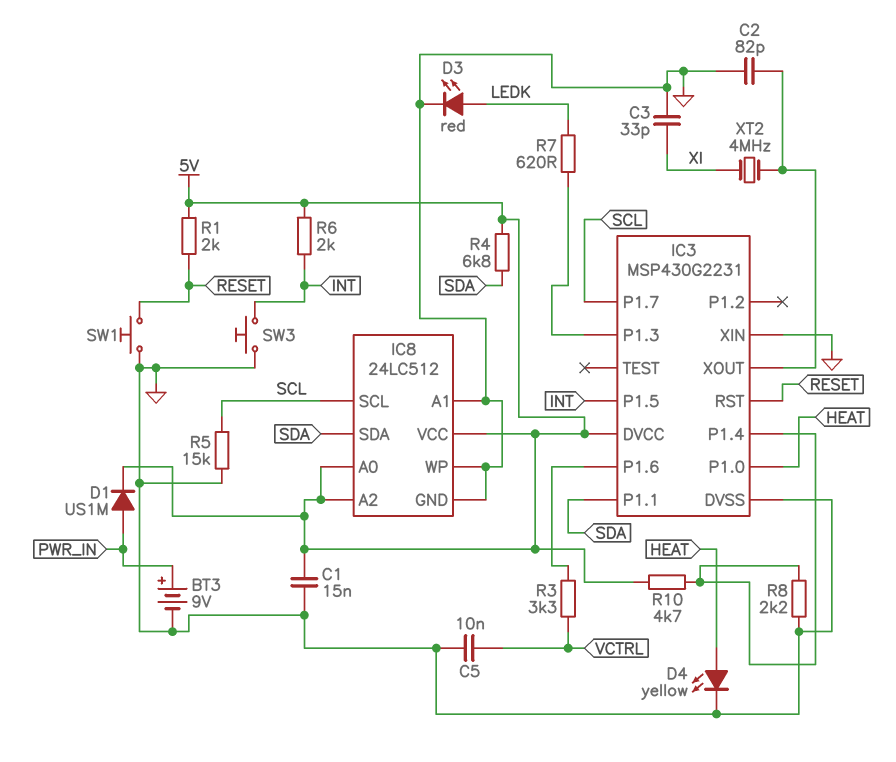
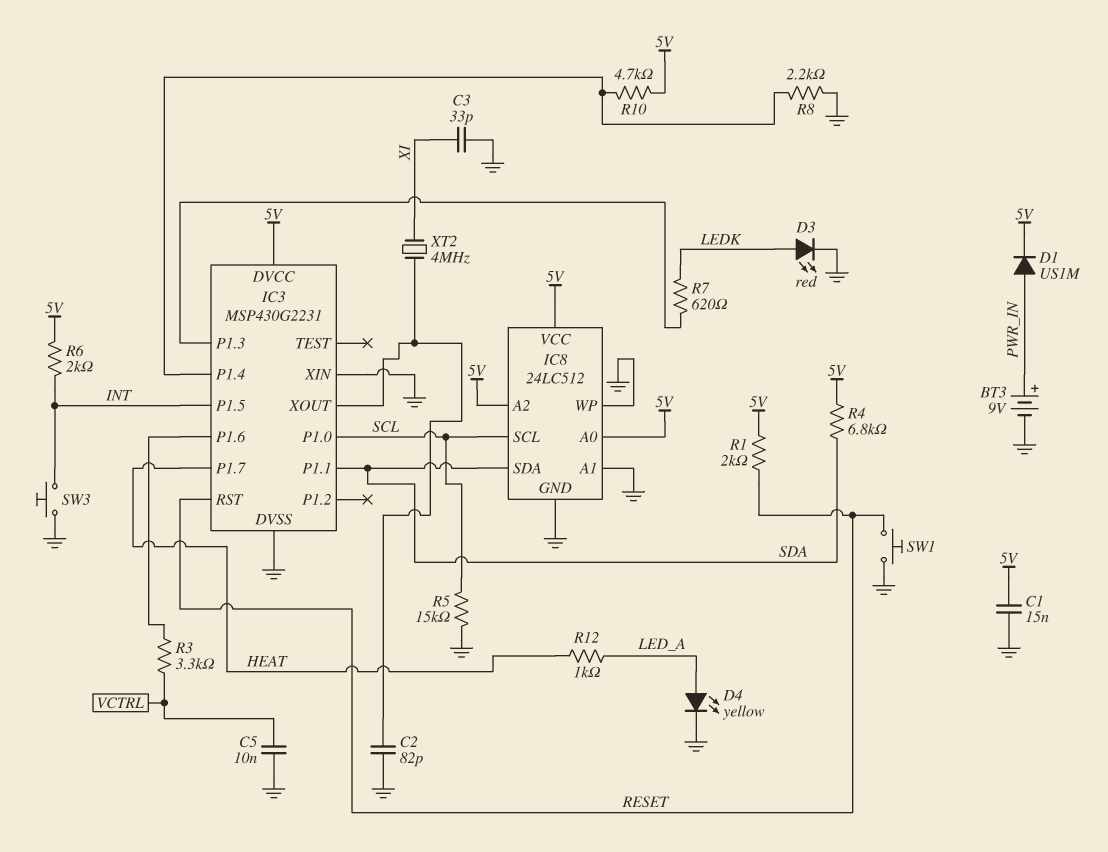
D4: LED yellow (A HEAT, K GND) -> LED yellow (A LED_A, K GND)
IC3 pin P1.0: HEAT -> SCL
IC3 pin P1.7: SCL -> HEAT
R12: none -> 1k (HEAT, LED_A)

